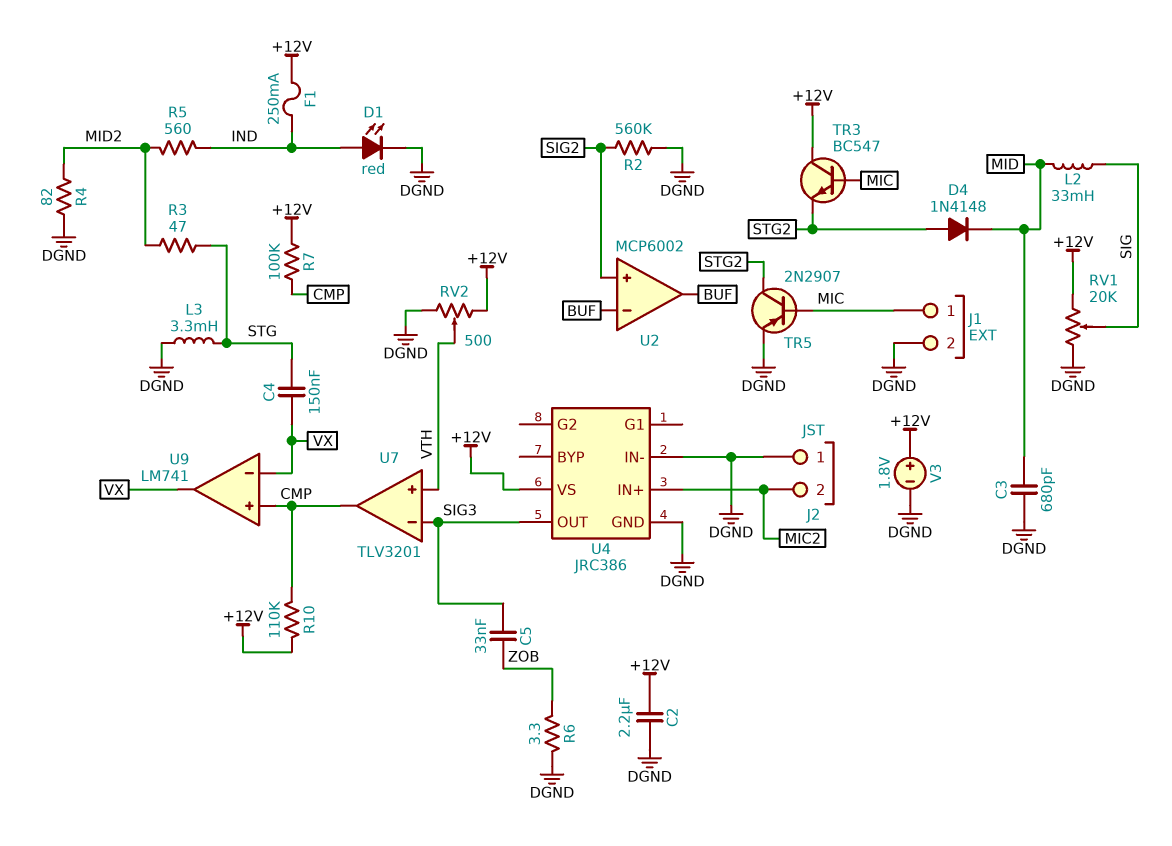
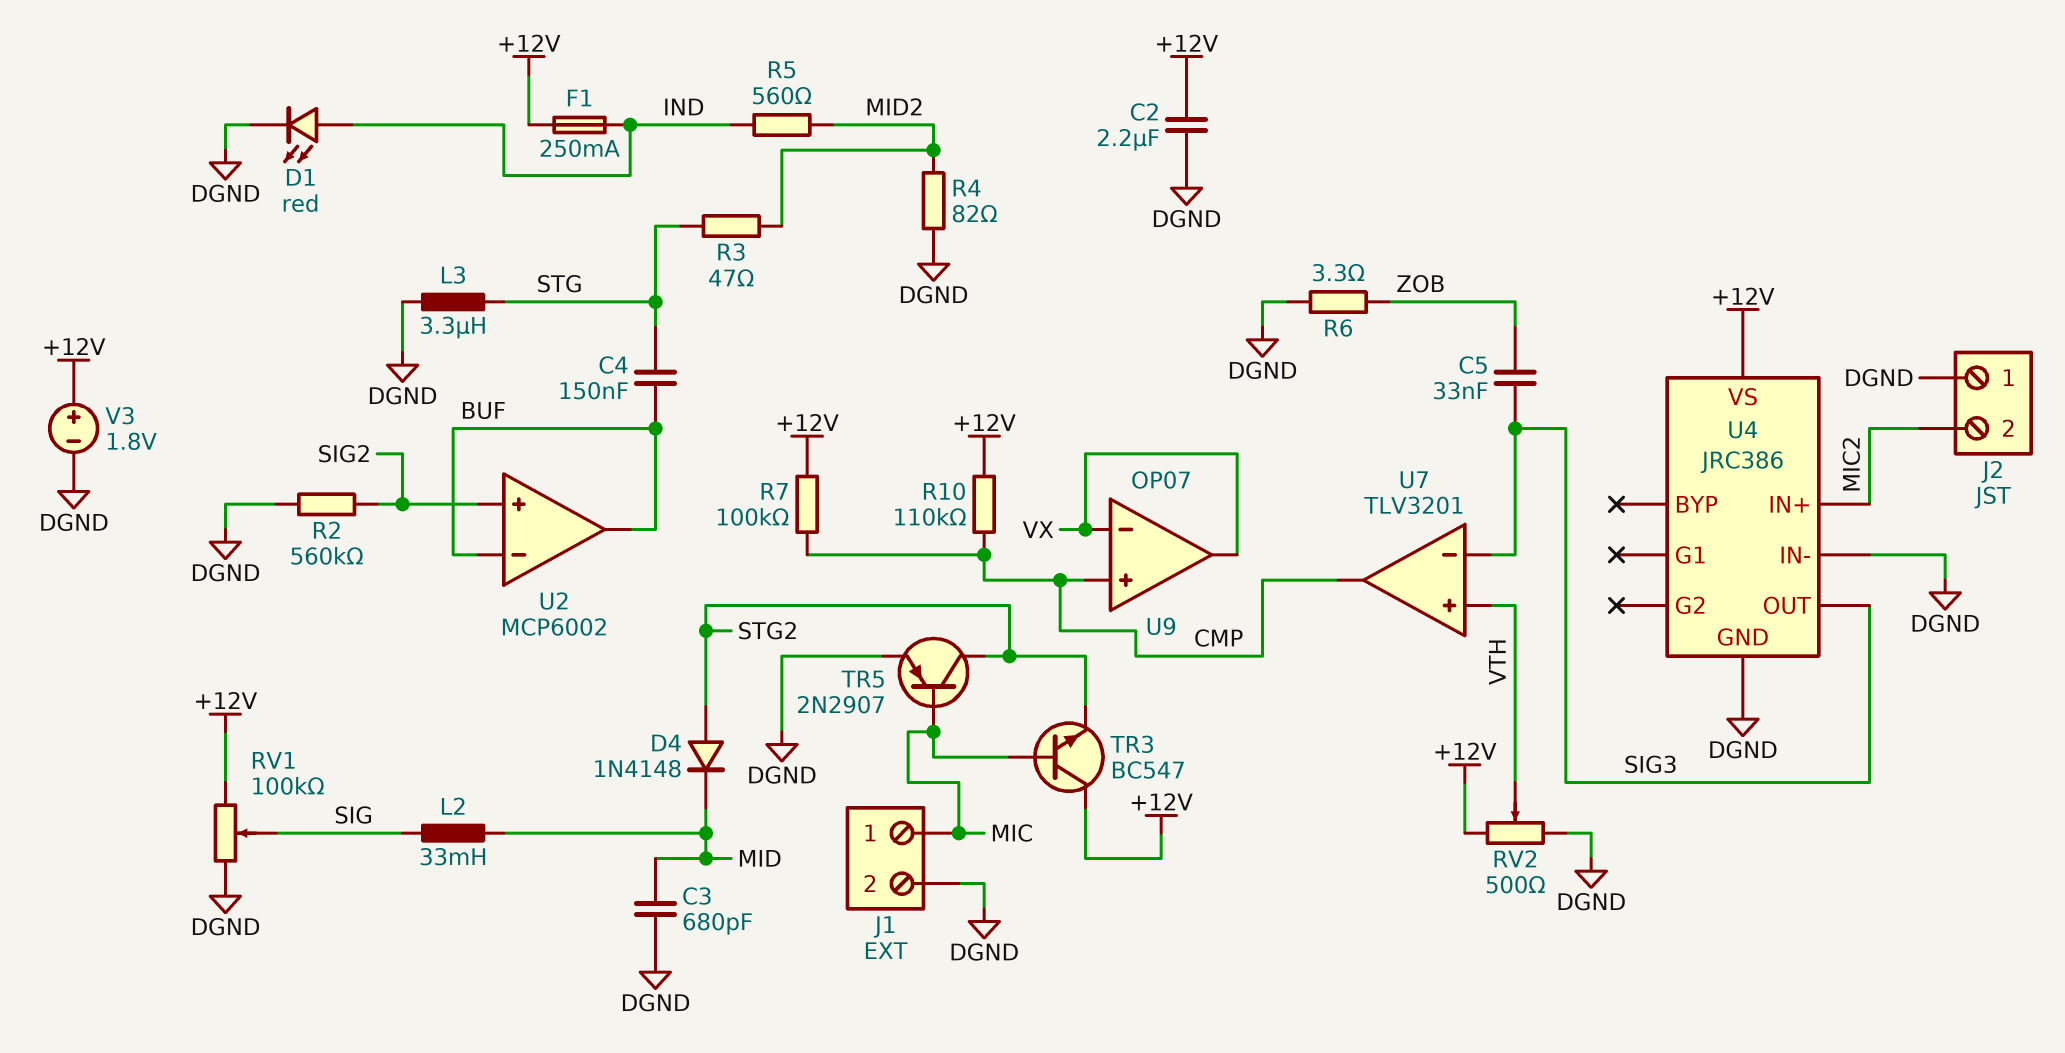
C4: 150nF (STG, VX) -> 150nF (BUF, STG)
L3: 3.3mH (DGND, STG) -> 3.3uH (DGND, STG)
RV1: 20k (+12V, DGND, wiper SIG) -> 100k (+12V, DGND, wiper SIG)
U9: LM741 -> OP07

